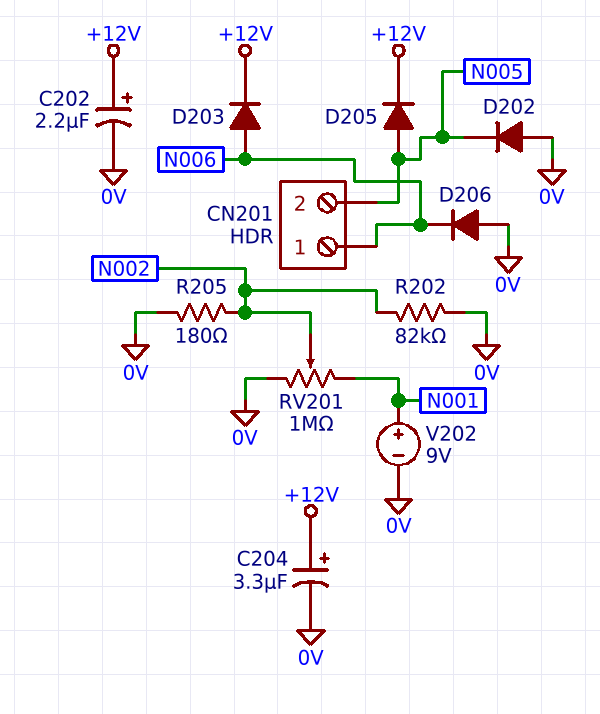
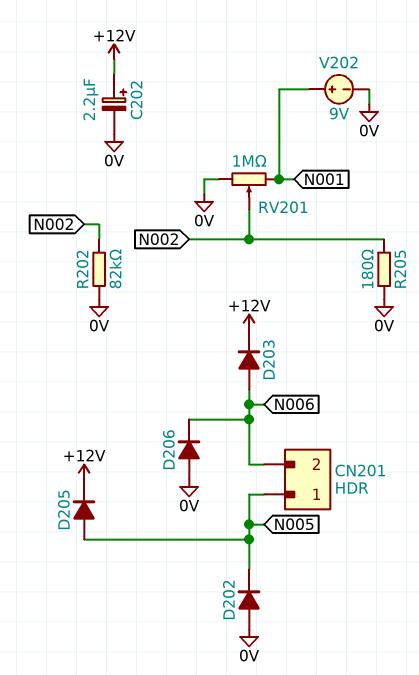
C204: 3.3uF (plus +12V, minus 0V) -> none
CN201 pin 1: N006 -> N005
CN201 pin 2: N005 -> N006

